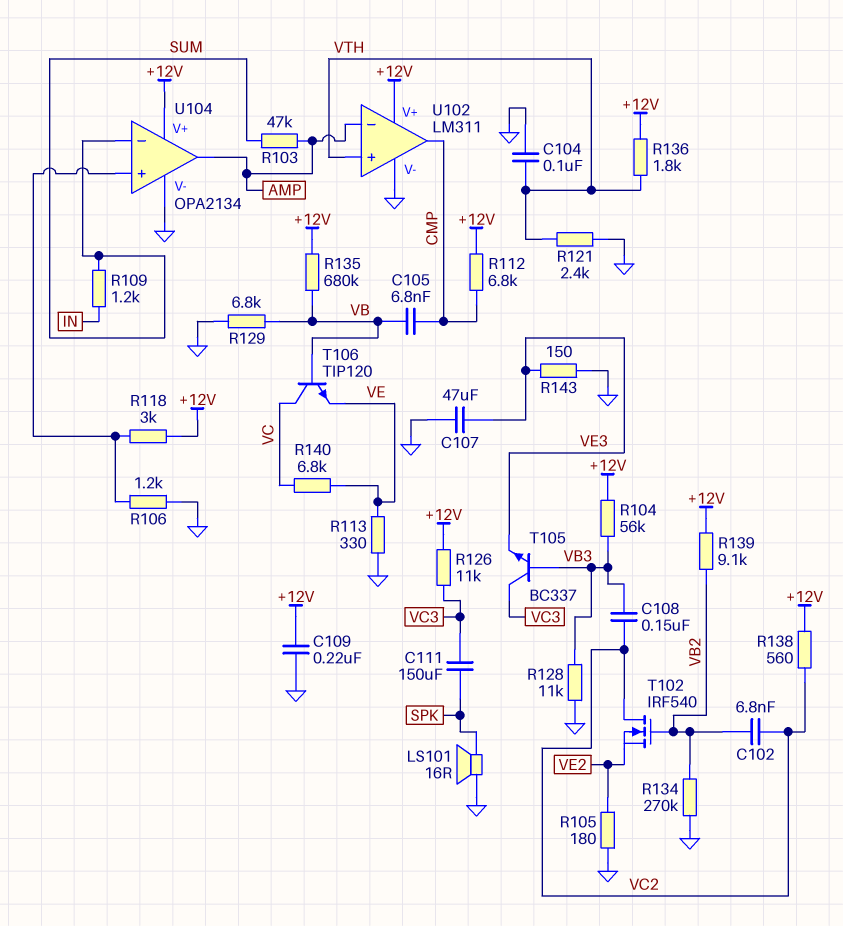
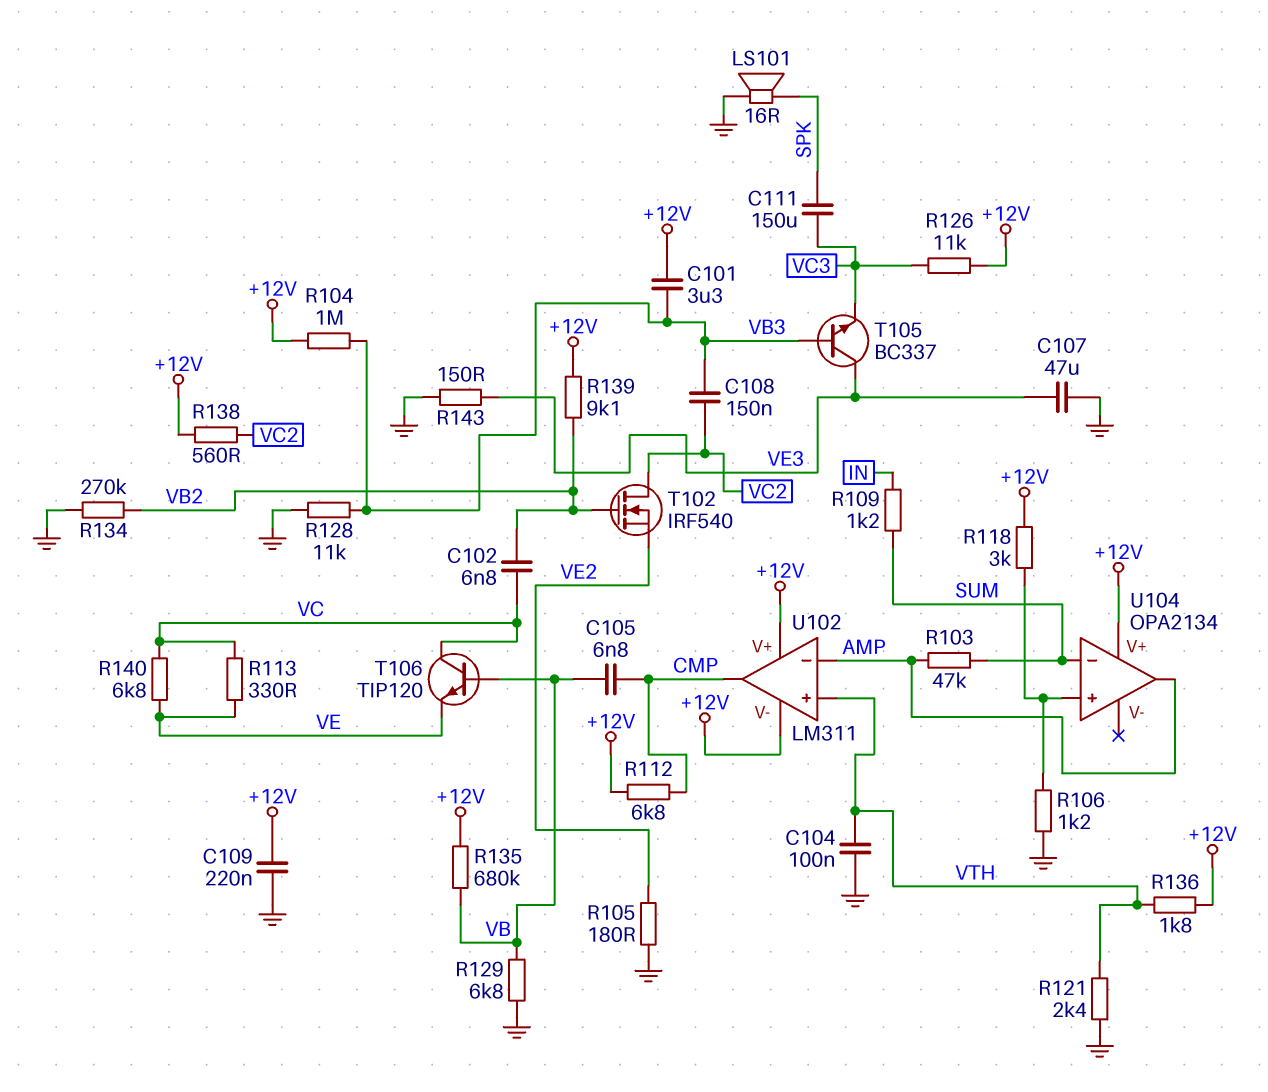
C101: none -> 3.3uF (+12V, VB3)
C102: 6.8nF (VB2, VC2) -> 6.8nF (VB2, VC)
R104: 56k (+12V, VB3) -> 1M (+12V, VB3)
R113: 330 (GND, VE) -> 330 (VC, VE)
T105: NPN BC337 (B VB3, C VC3, E VE3) -> NPN BC337 (B VB3, C VE3, E VC3)
U102 pin V-: GND -> +12V
U104 pin V-: GND -> none

